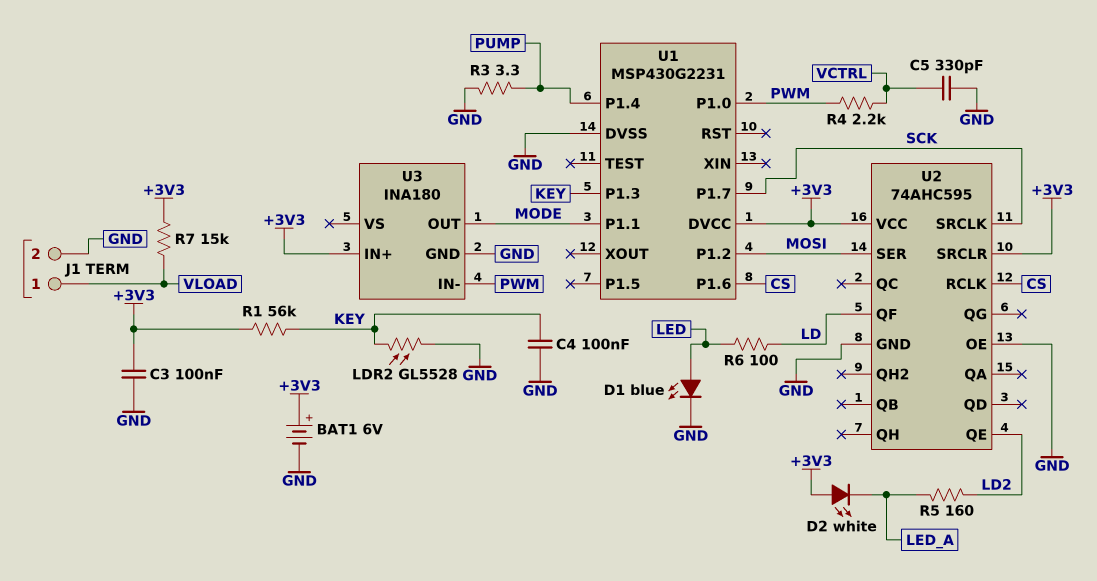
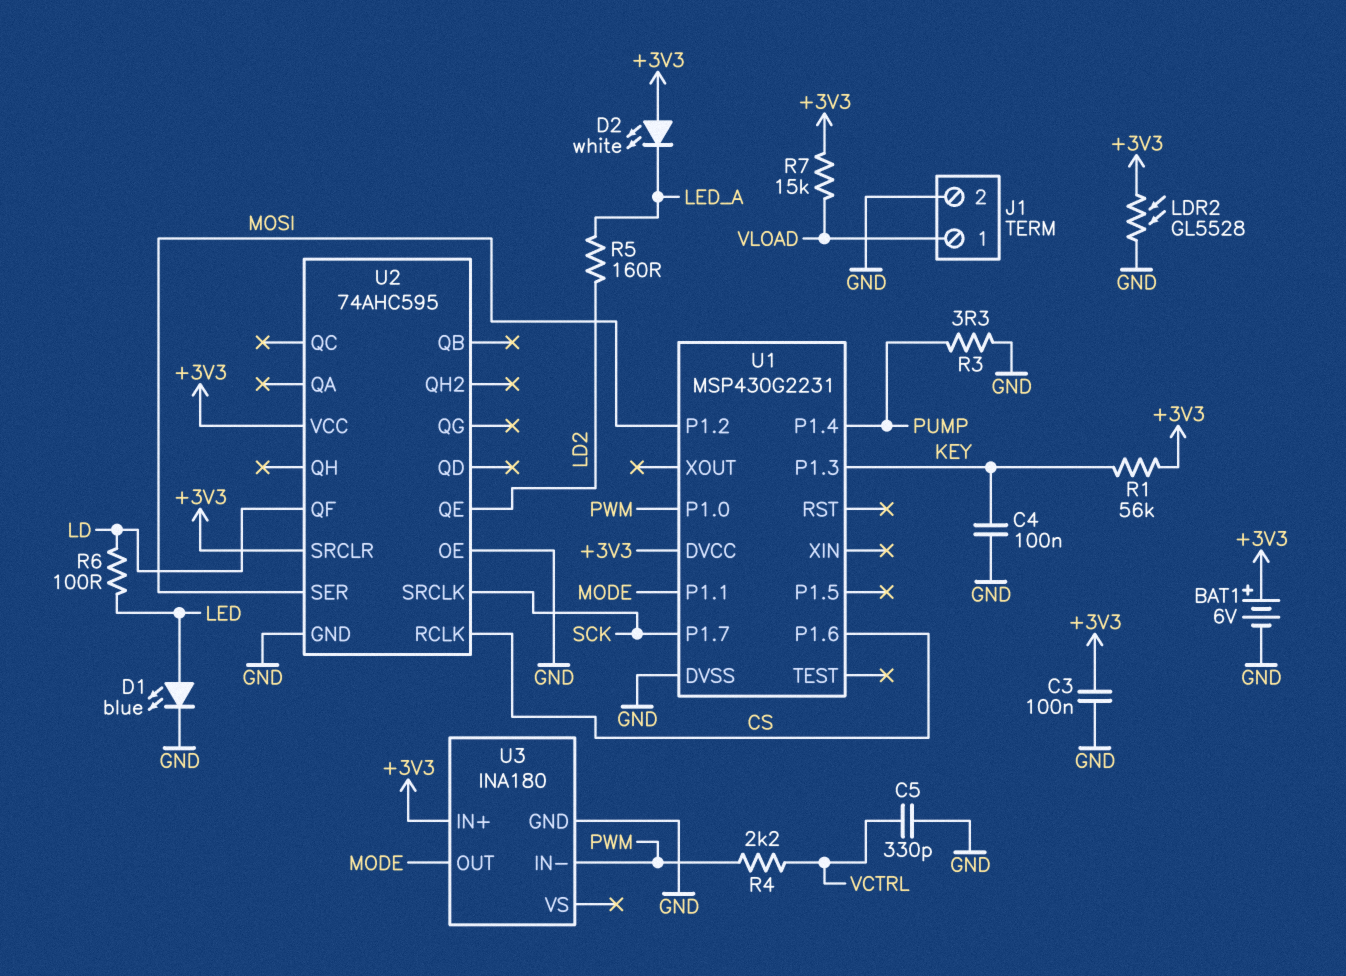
LDR2: GL5528 (GND, KEY) -> GL5528 (+3V3, GND)

